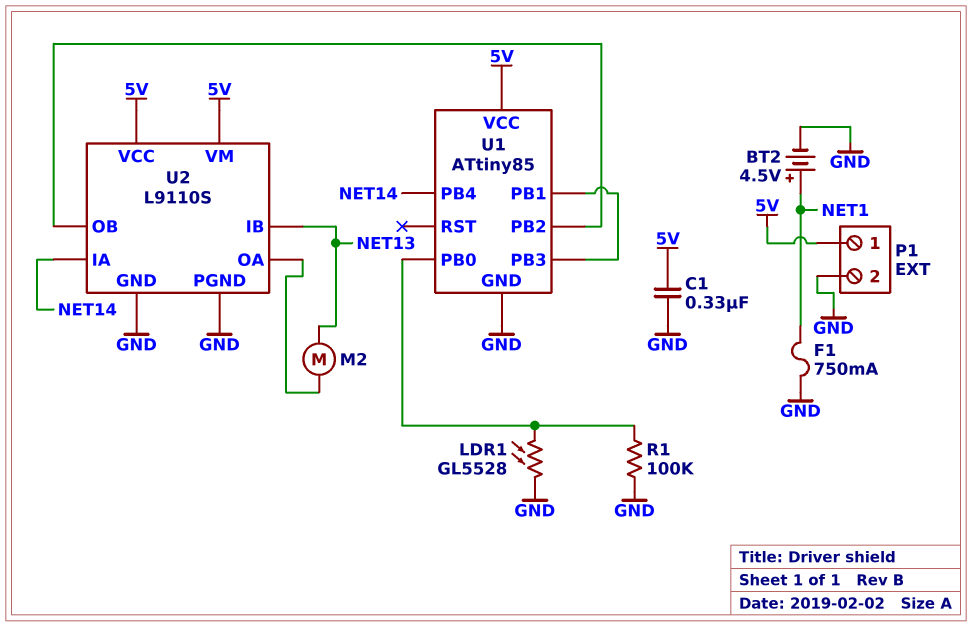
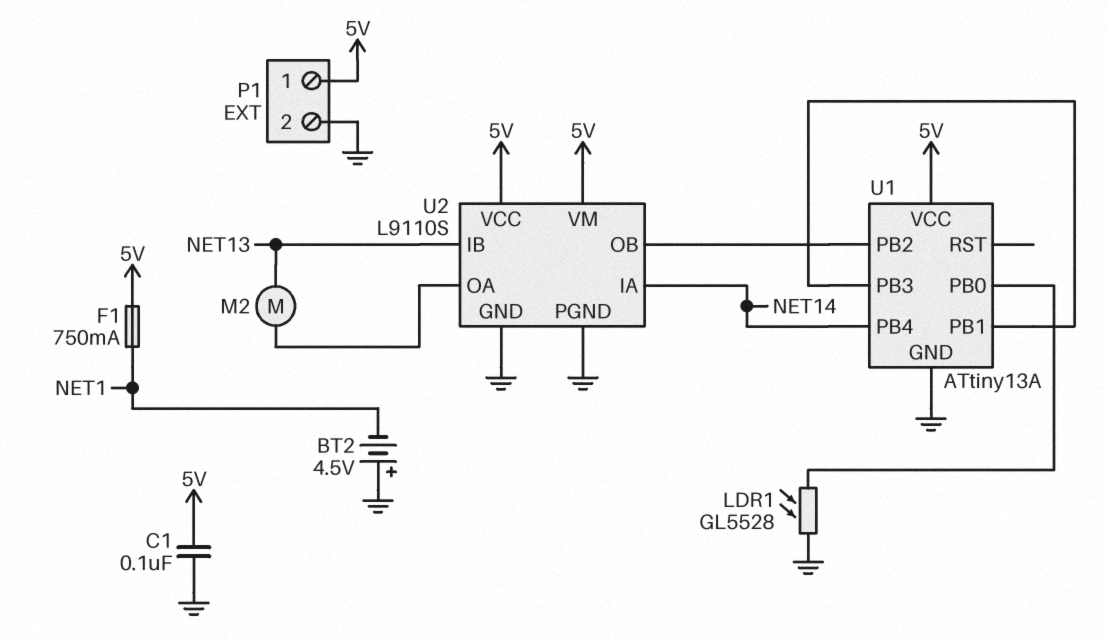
BT2: 4.5V (plus NET1, minus GND) -> 4.5V (plus GND, minus NET1)
C1: 330nF (5V, GND) -> 100nF (5V, GND)
F1: 750mA (GND, NET1) -> 750mA (5V, NET1)
R1: 100k (GND, U1/PB0) -> none
U1: ATtiny85 -> ATtiny13A

